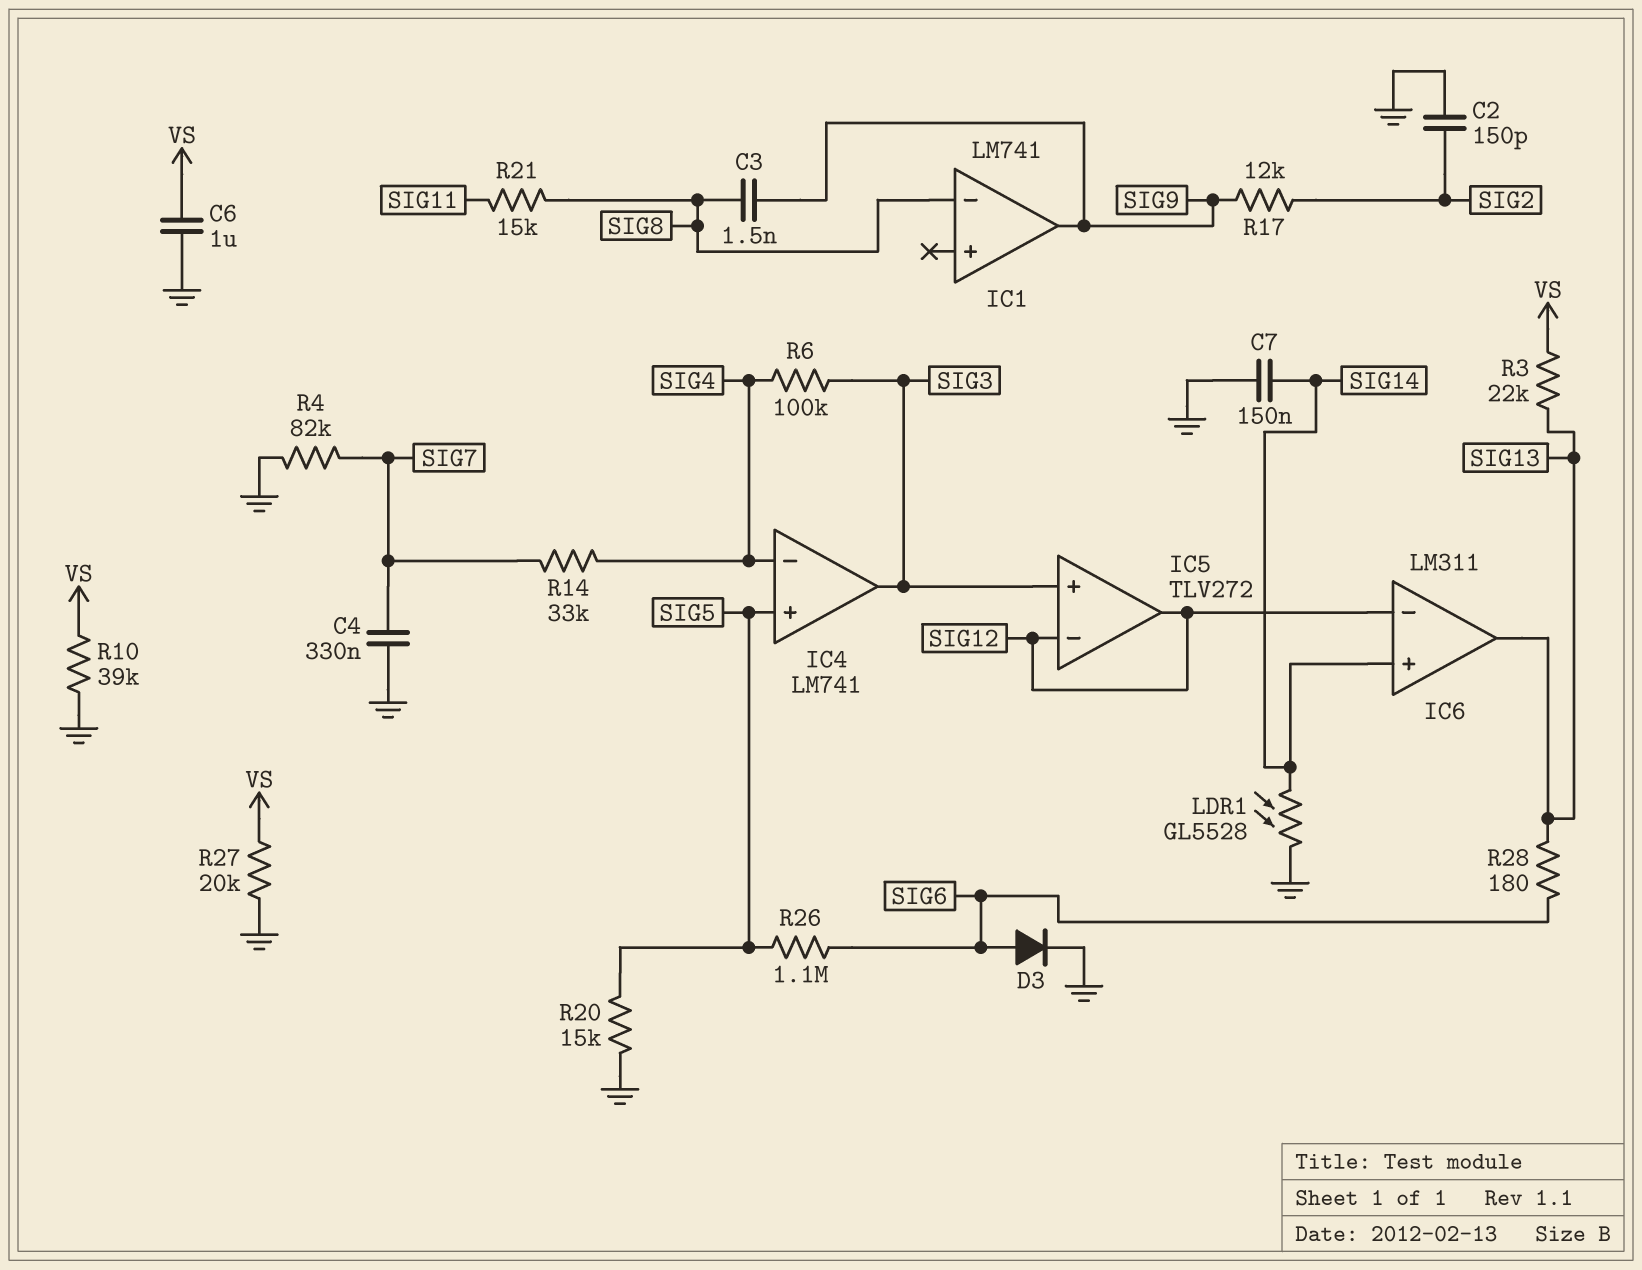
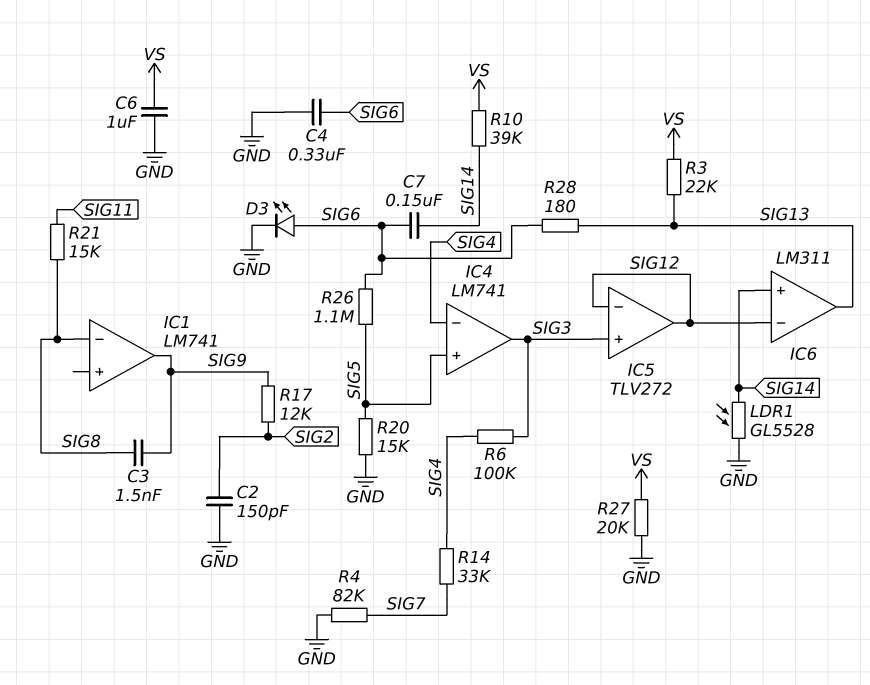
C4: 330nF (GND, SIG7) -> 330nF (GND, SIG6)
C7: 150nF (GND, SIG14) -> 150nF (SIG6, SIG14)
D3: diode (A SIG6, K GND) -> LED (A SIG6, K GND)
R10: 39k (GND, VS) -> 39k (SIG14, VS)

